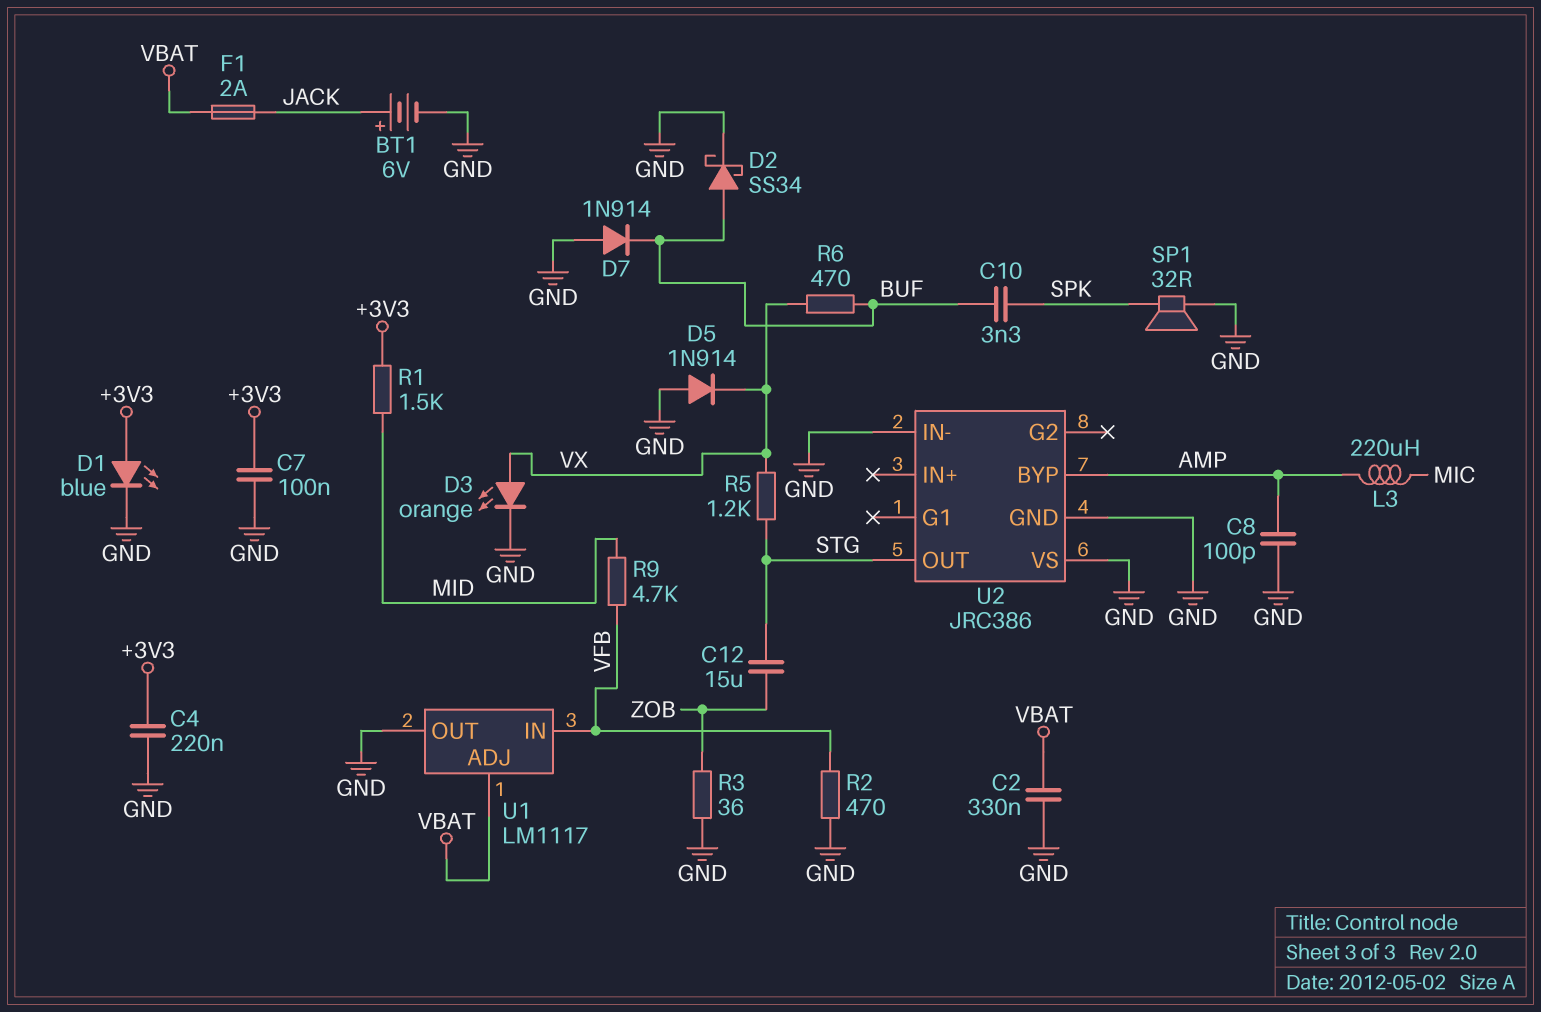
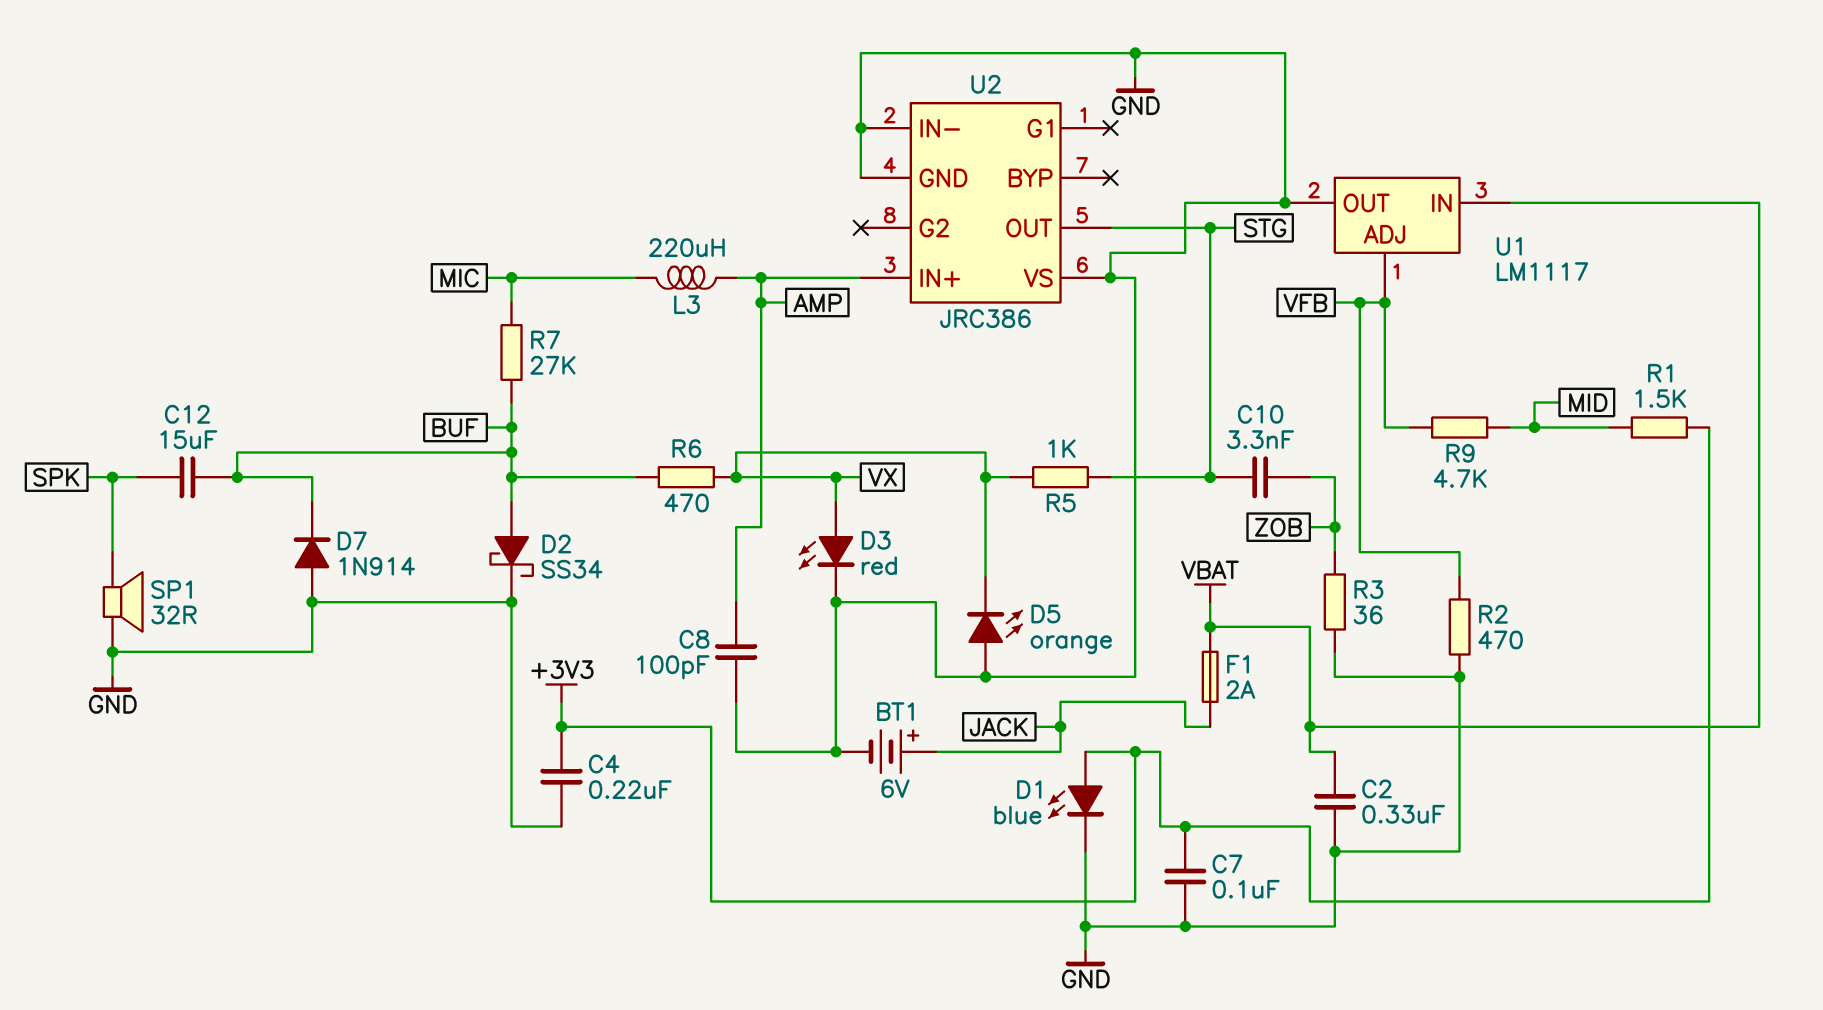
C10: 3.3nF (BUF, SPK) -> 3.3nF (STG, ZOB)
C12: 15uF (STG, ZOB) -> 15uF (BUF, SPK)
D3: LED orange (A VX, K GND) -> LED red (A VX, K GND)
D5: diode 1N914 (A GND, K VX) -> LED orange (A GND, K VX)
R5: 1.2k (STG, VX) -> 1k (STG, VX)
R7: none -> 27k (BUF, MIC)
U1 pin ADJ: VBAT -> VFB
U1 pin IN: VFB -> VBAT
U2 pin BYP: AMP -> none
U2 pin IN+: none -> AMP

